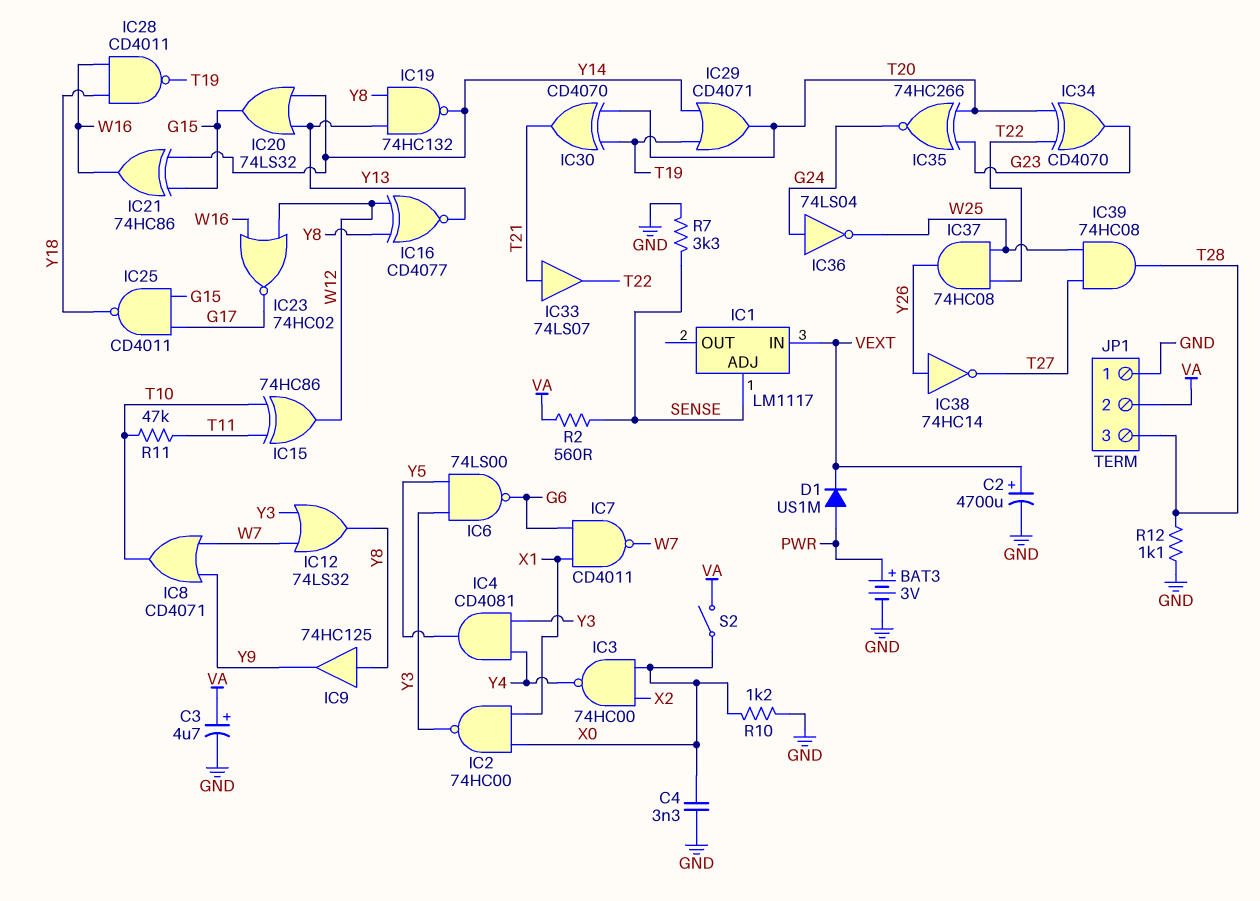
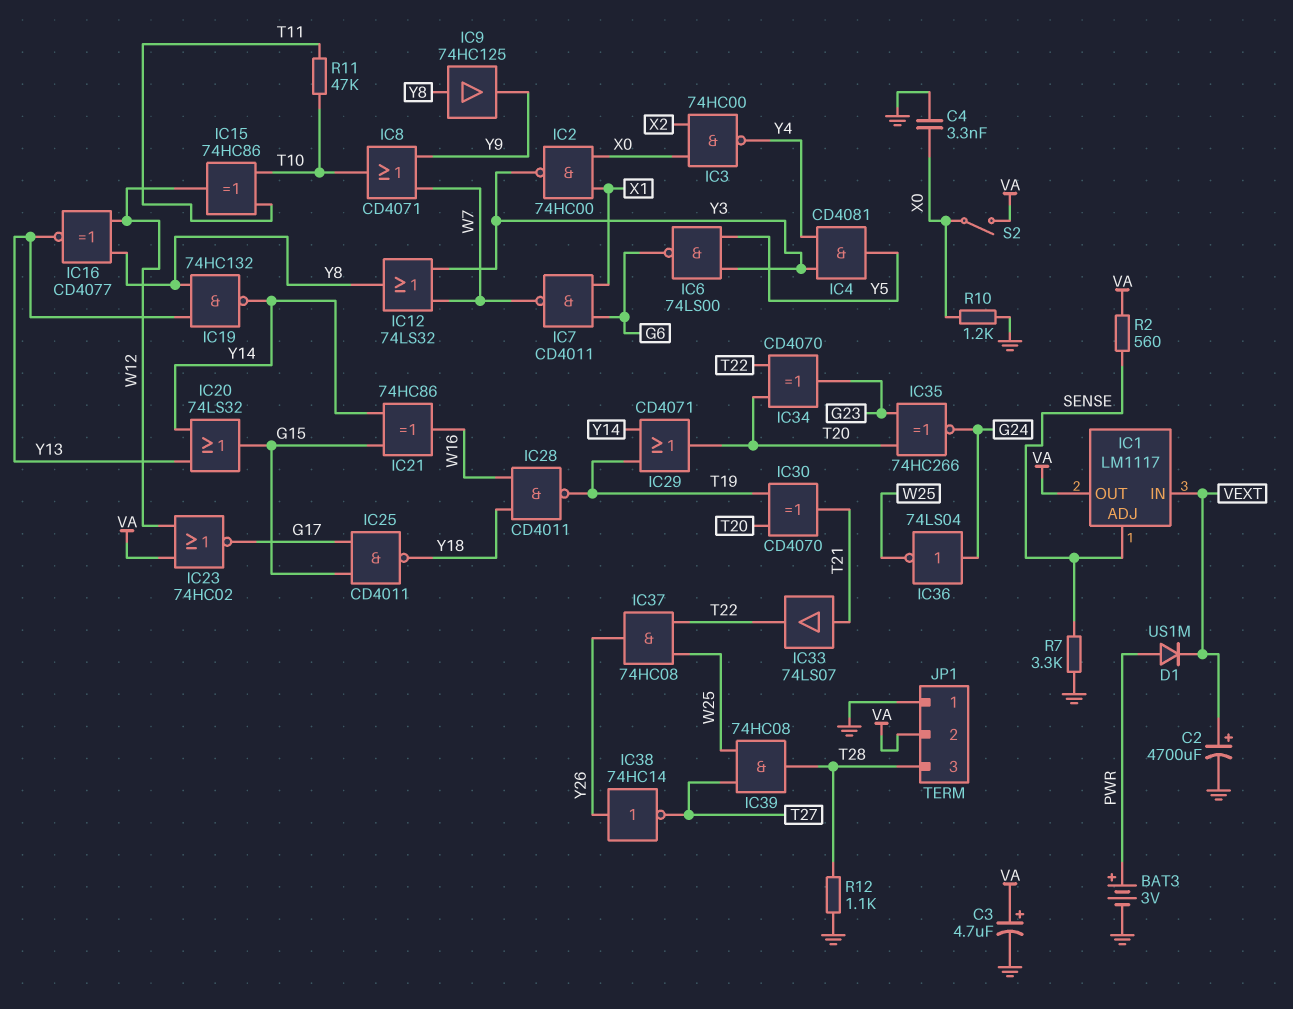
IC1 pin OUT: none -> VA
IC23: NOR 74HC02 (in W12, in W16, out G17) -> NOR 74HC02 (in VA, in W12, out G17)

